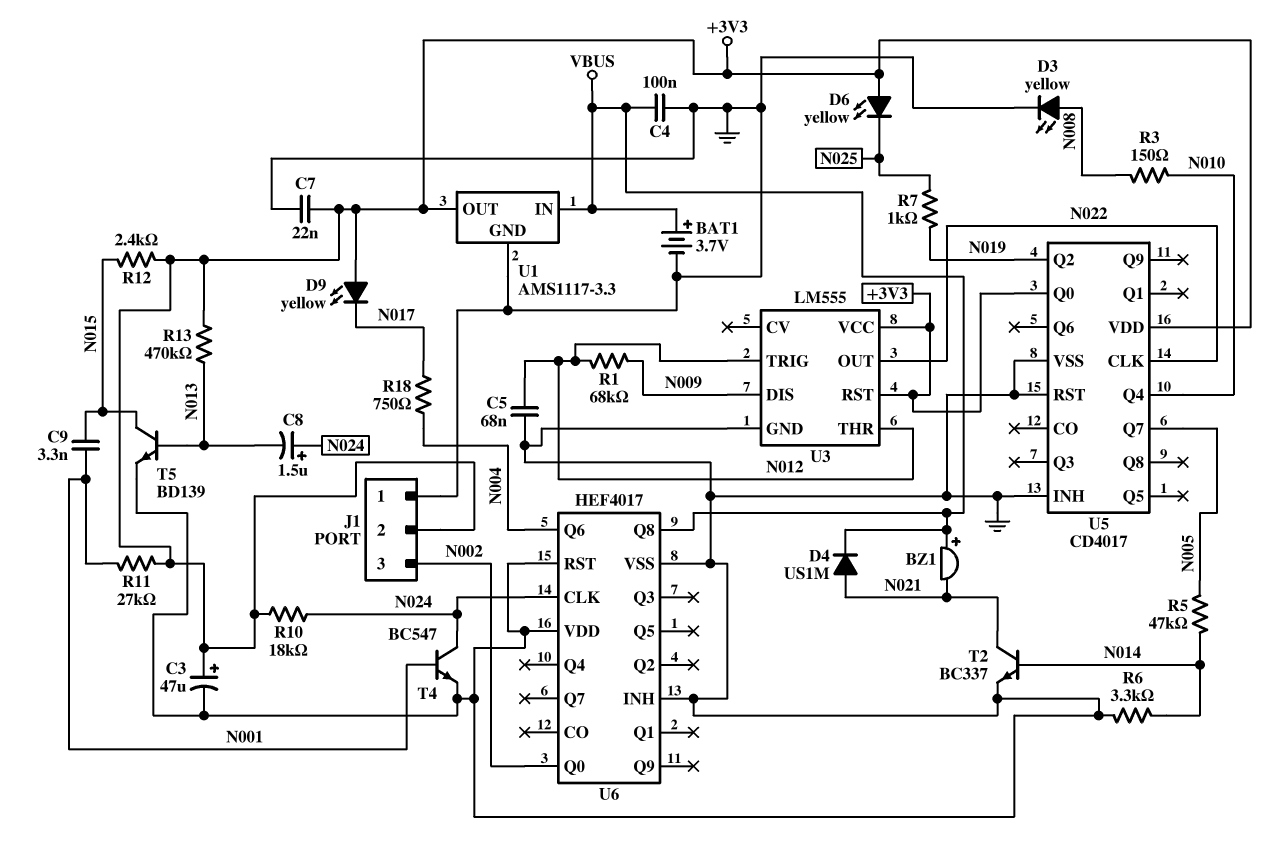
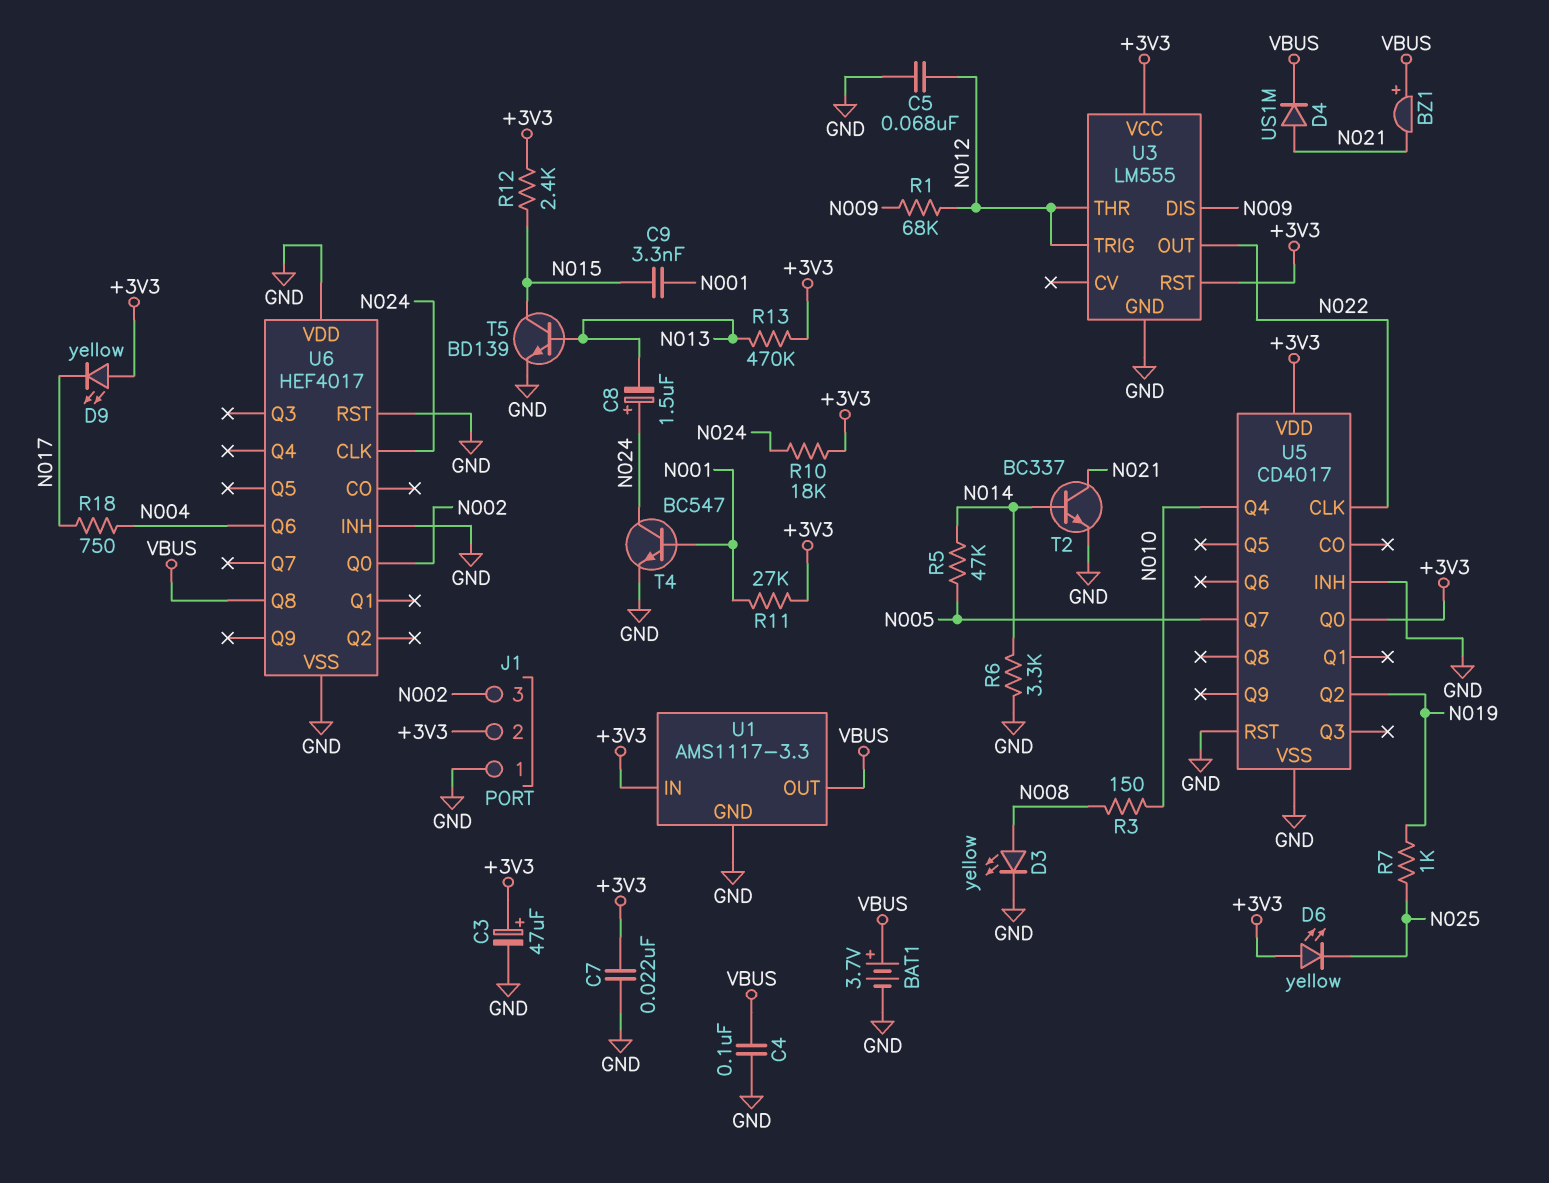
U1 pin IN: VBUS -> +3V3
U1 pin OUT: +3V3 -> VBUS

